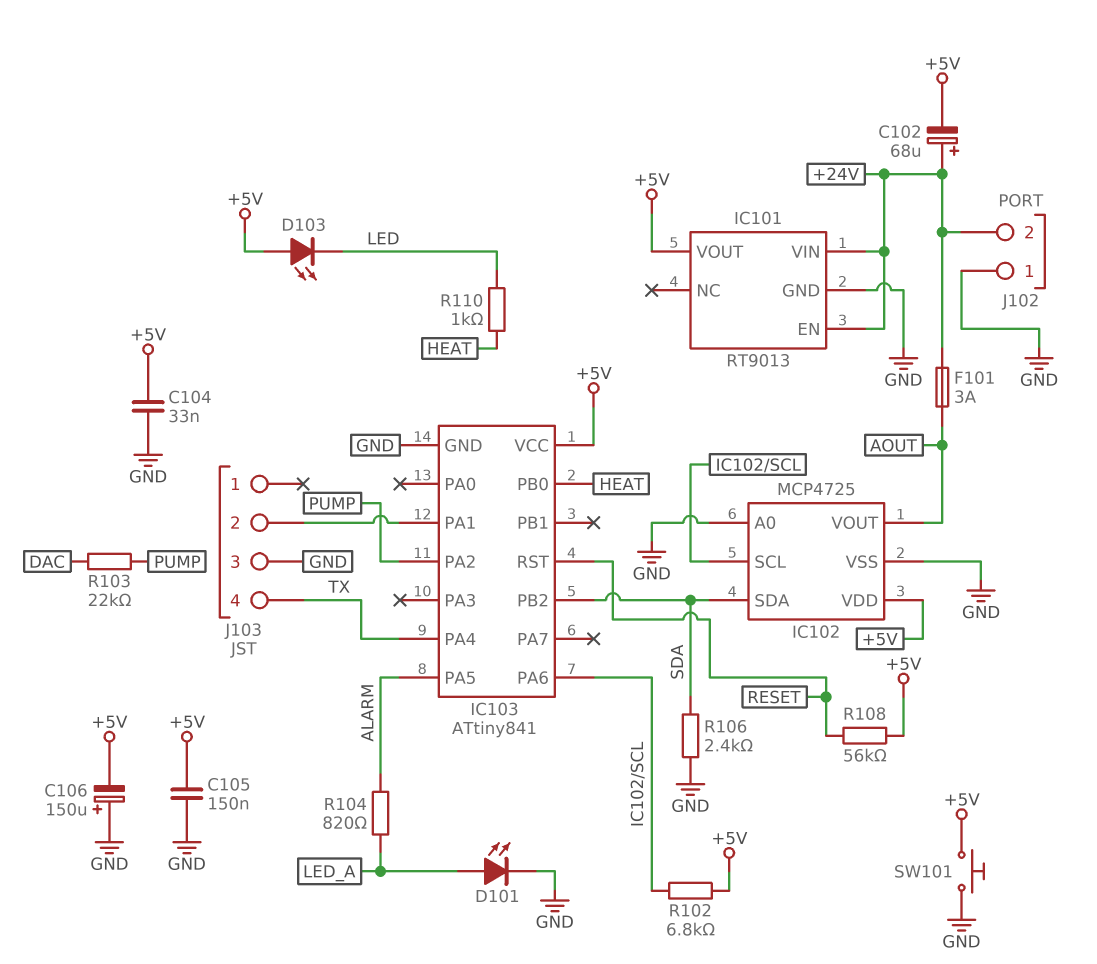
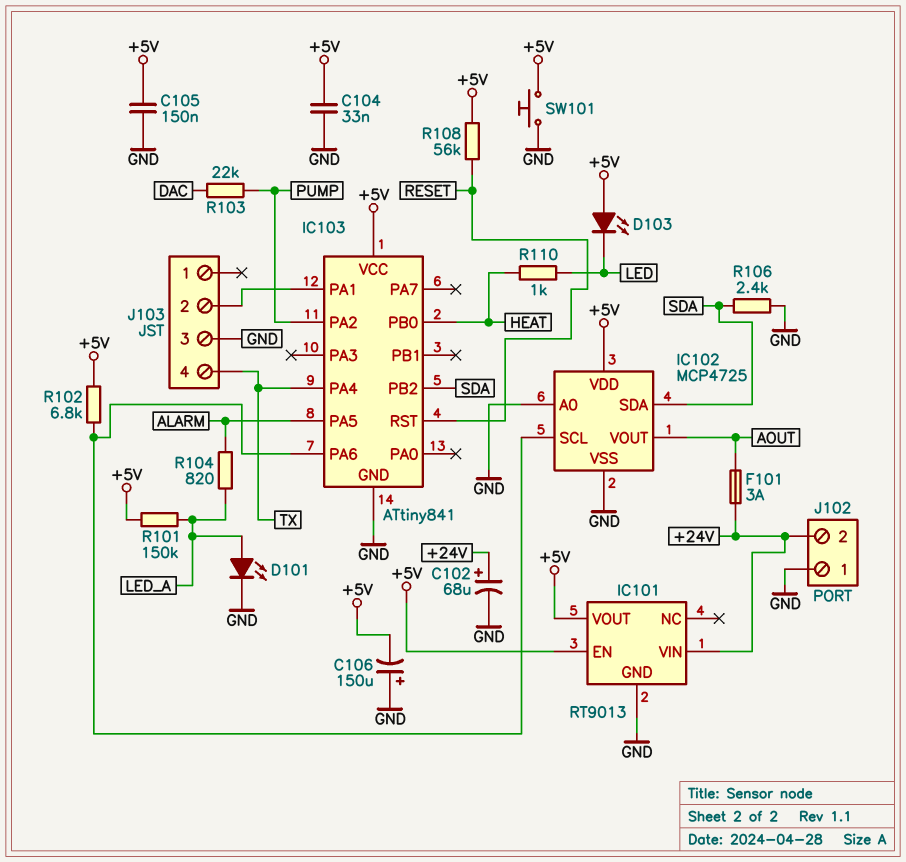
C102: 68uF (plus +24V, minus +5V) -> 68uF (plus +24V, minus GND)
IC101 pin EN: +24V -> +5V
R101: none -> 150k (+5V, LED_A)

